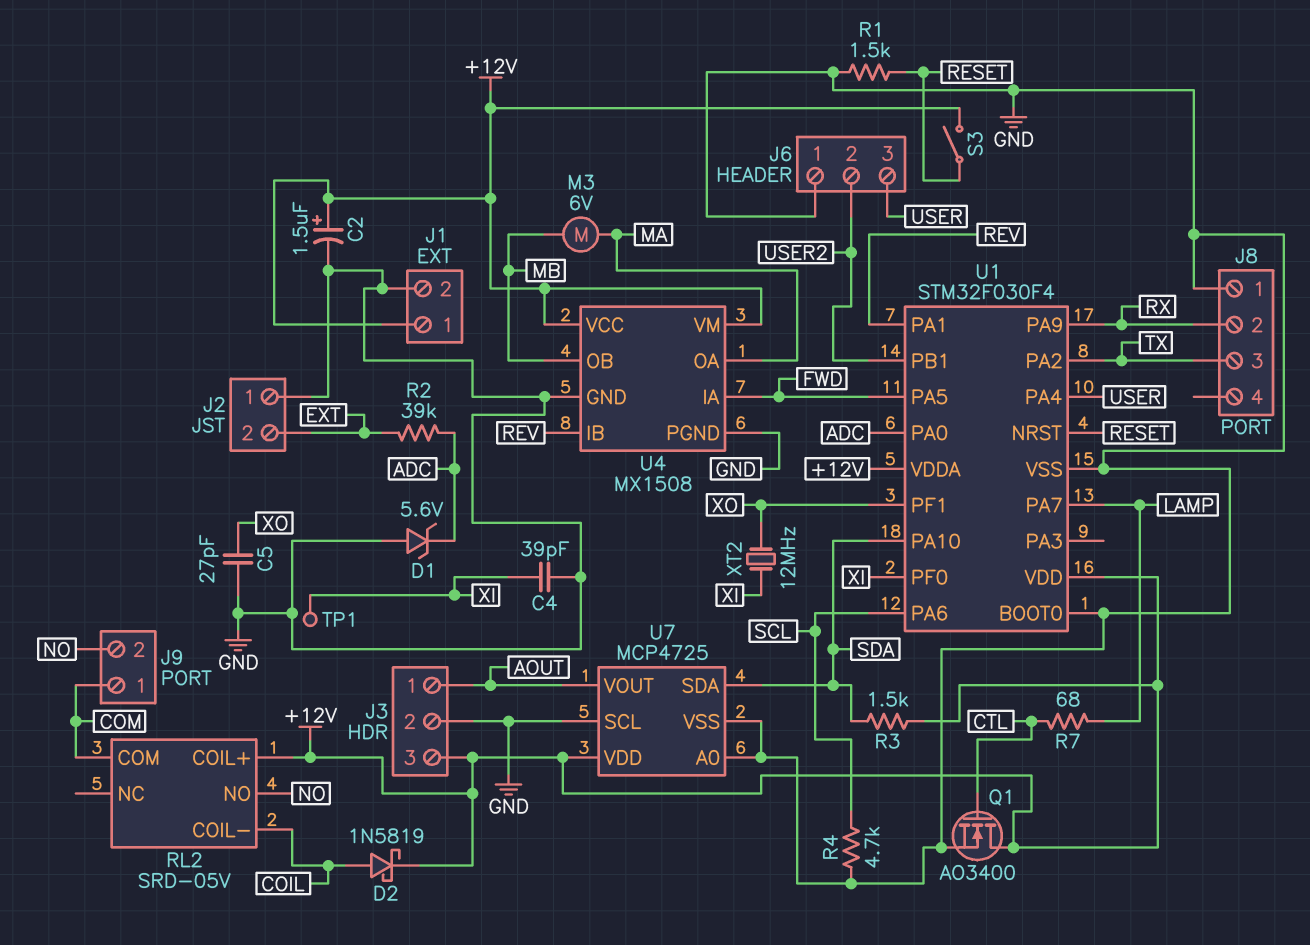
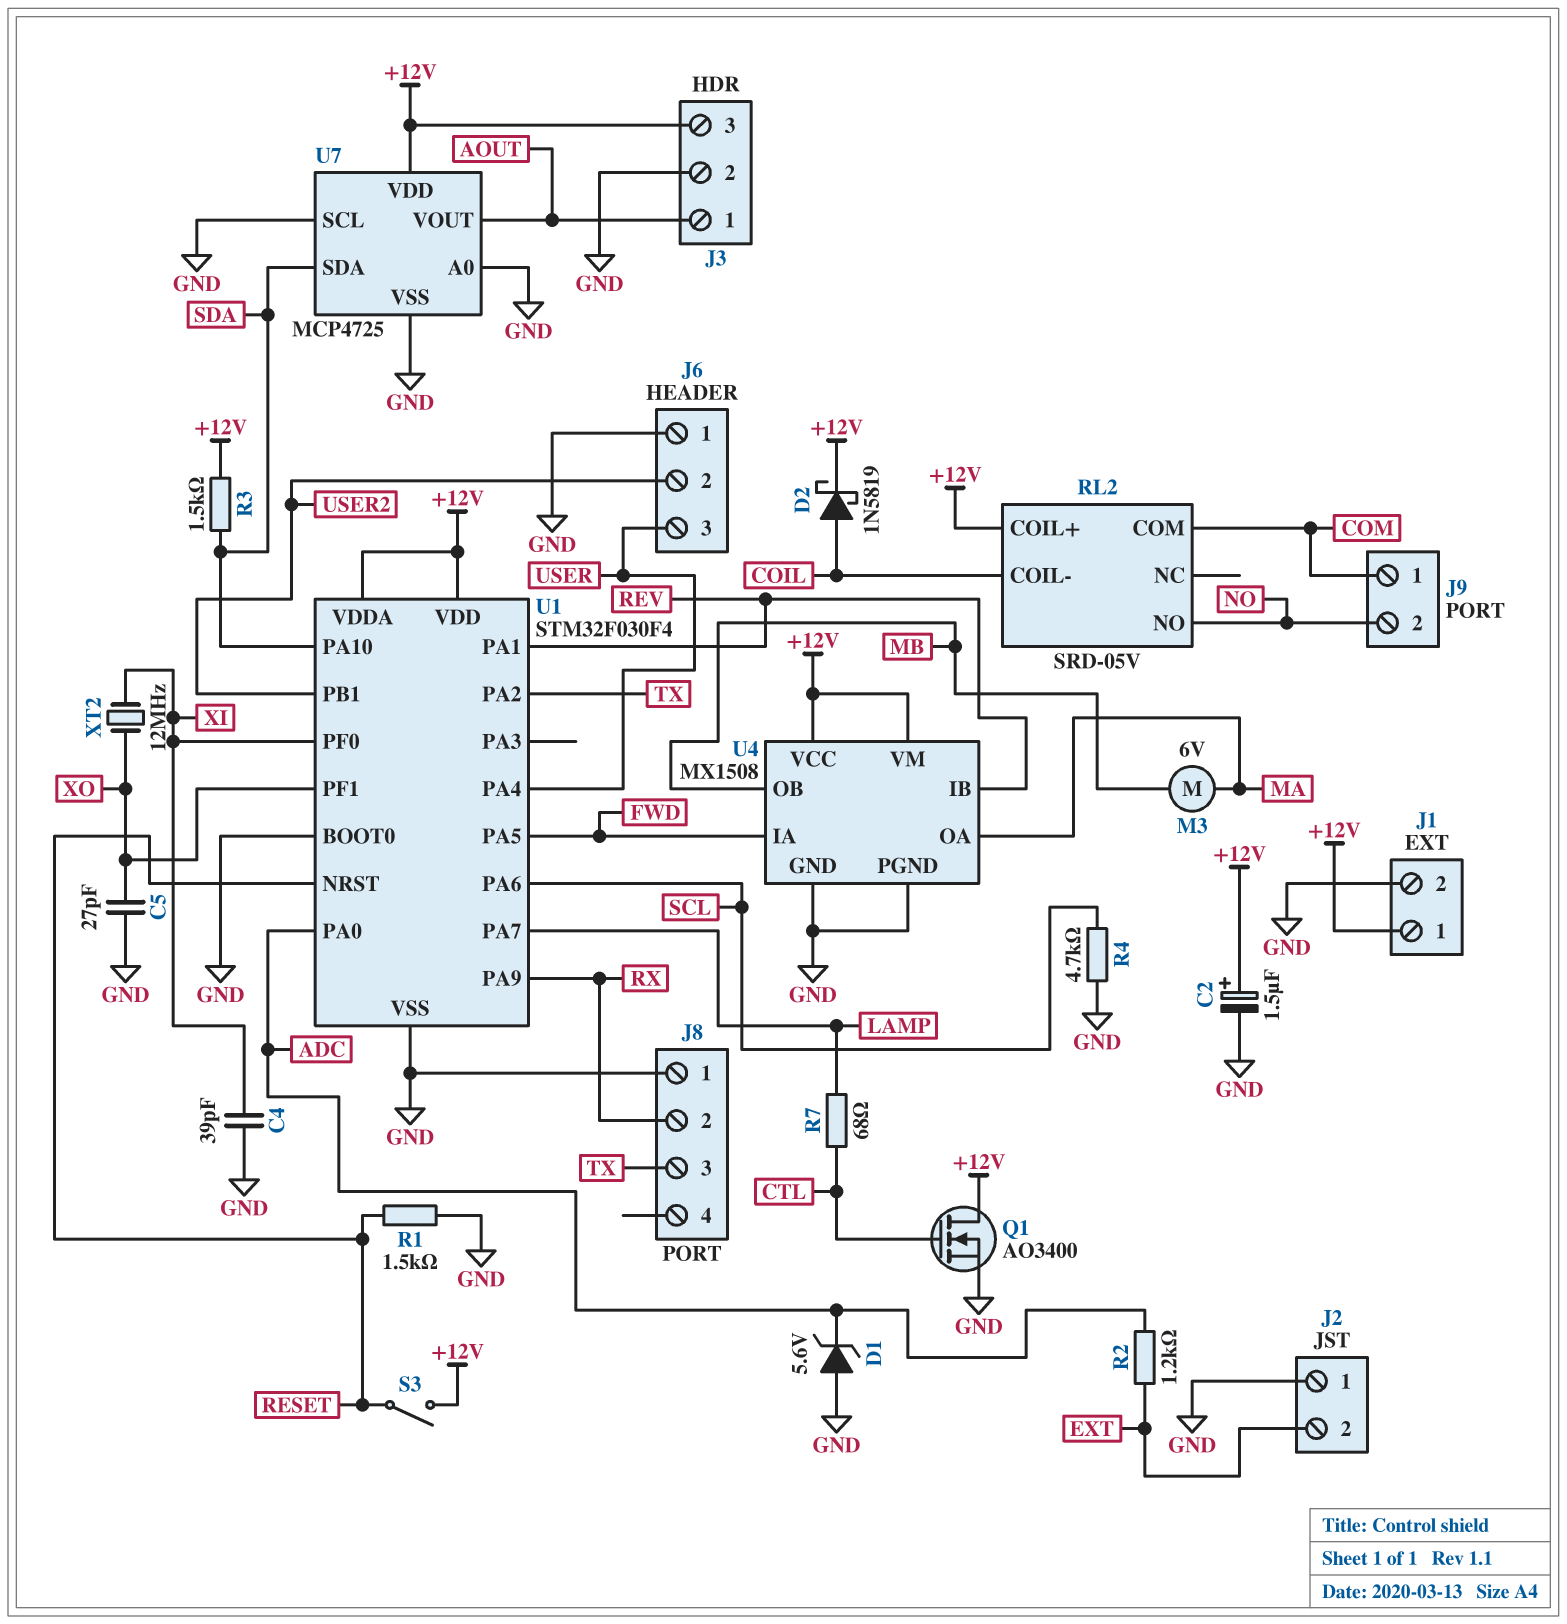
R2: 39k (ADC, EXT) -> 1.2k (ADC, EXT)
TP1: test point (XI) -> none

